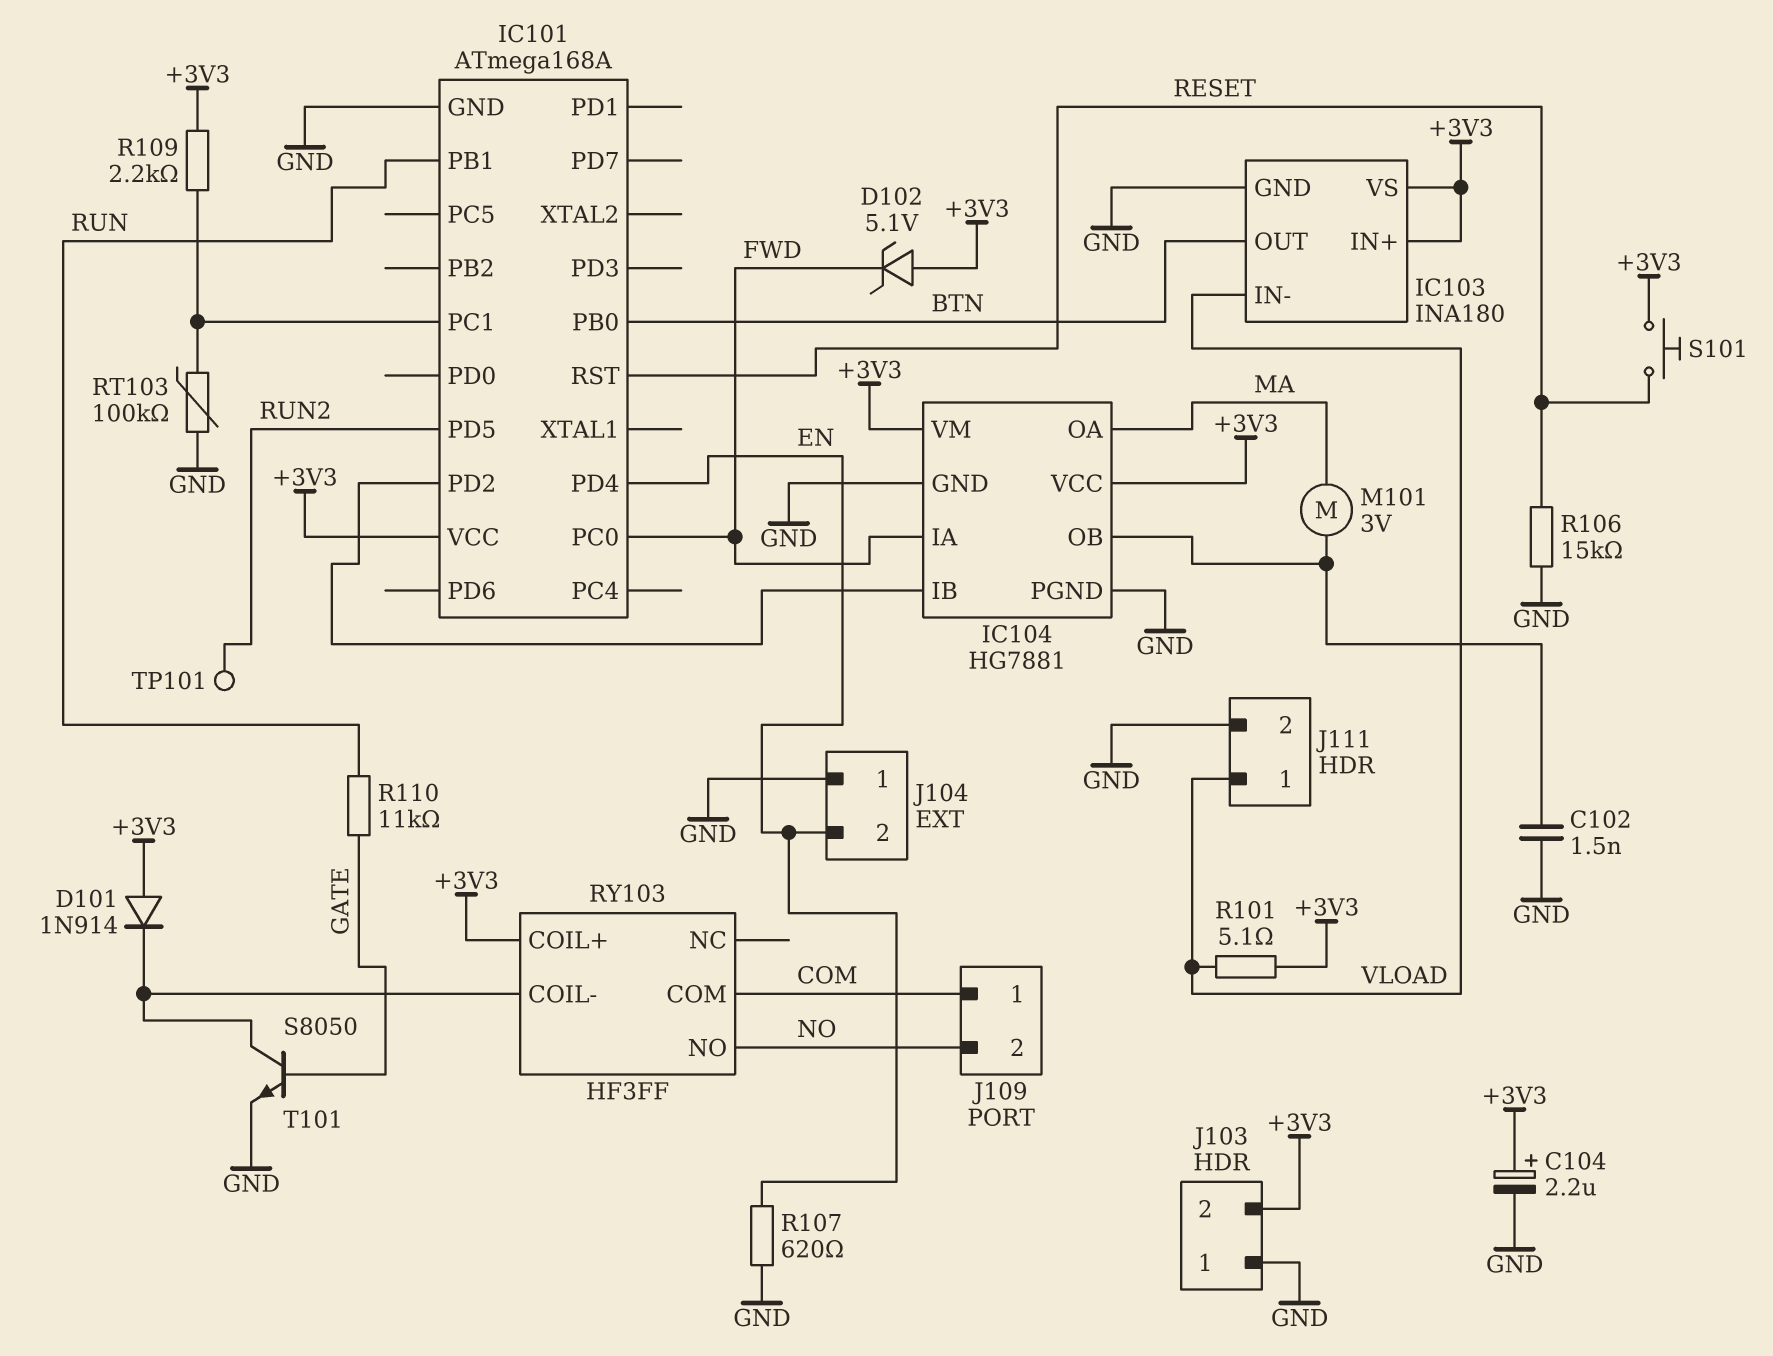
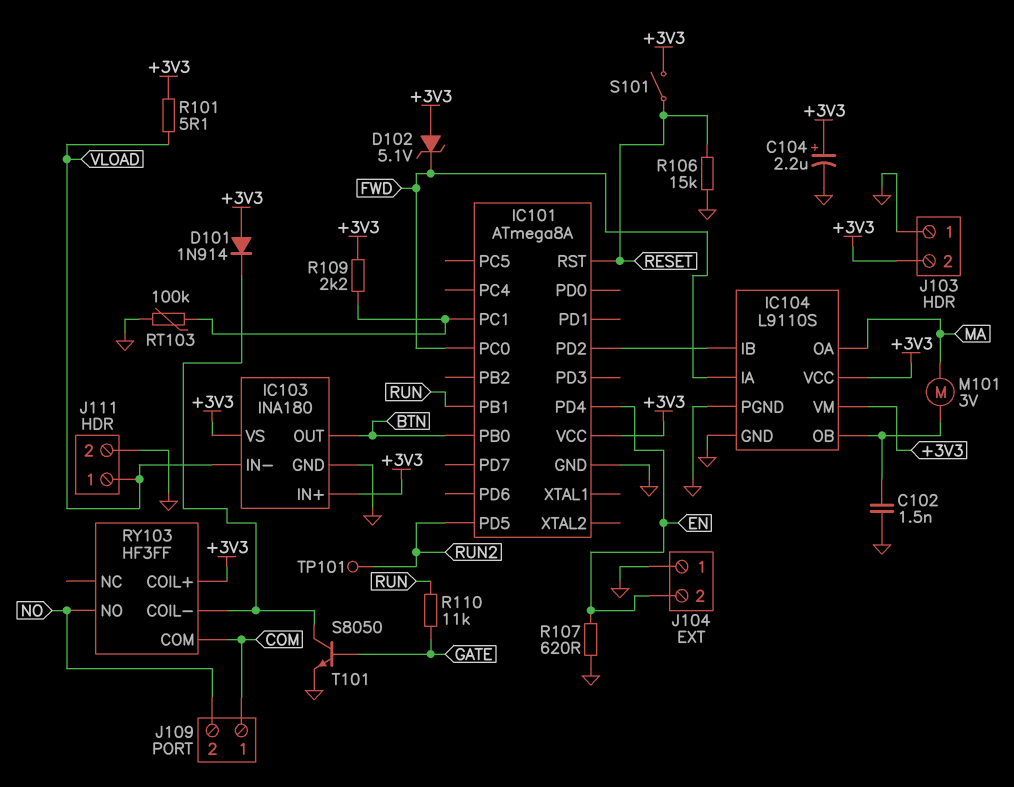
IC101: ATmega168A -> ATmega8A
IC104: HG7881 -> L9110S
S101: button (+3V3, RESET) -> switch (+3V3, RESET)

